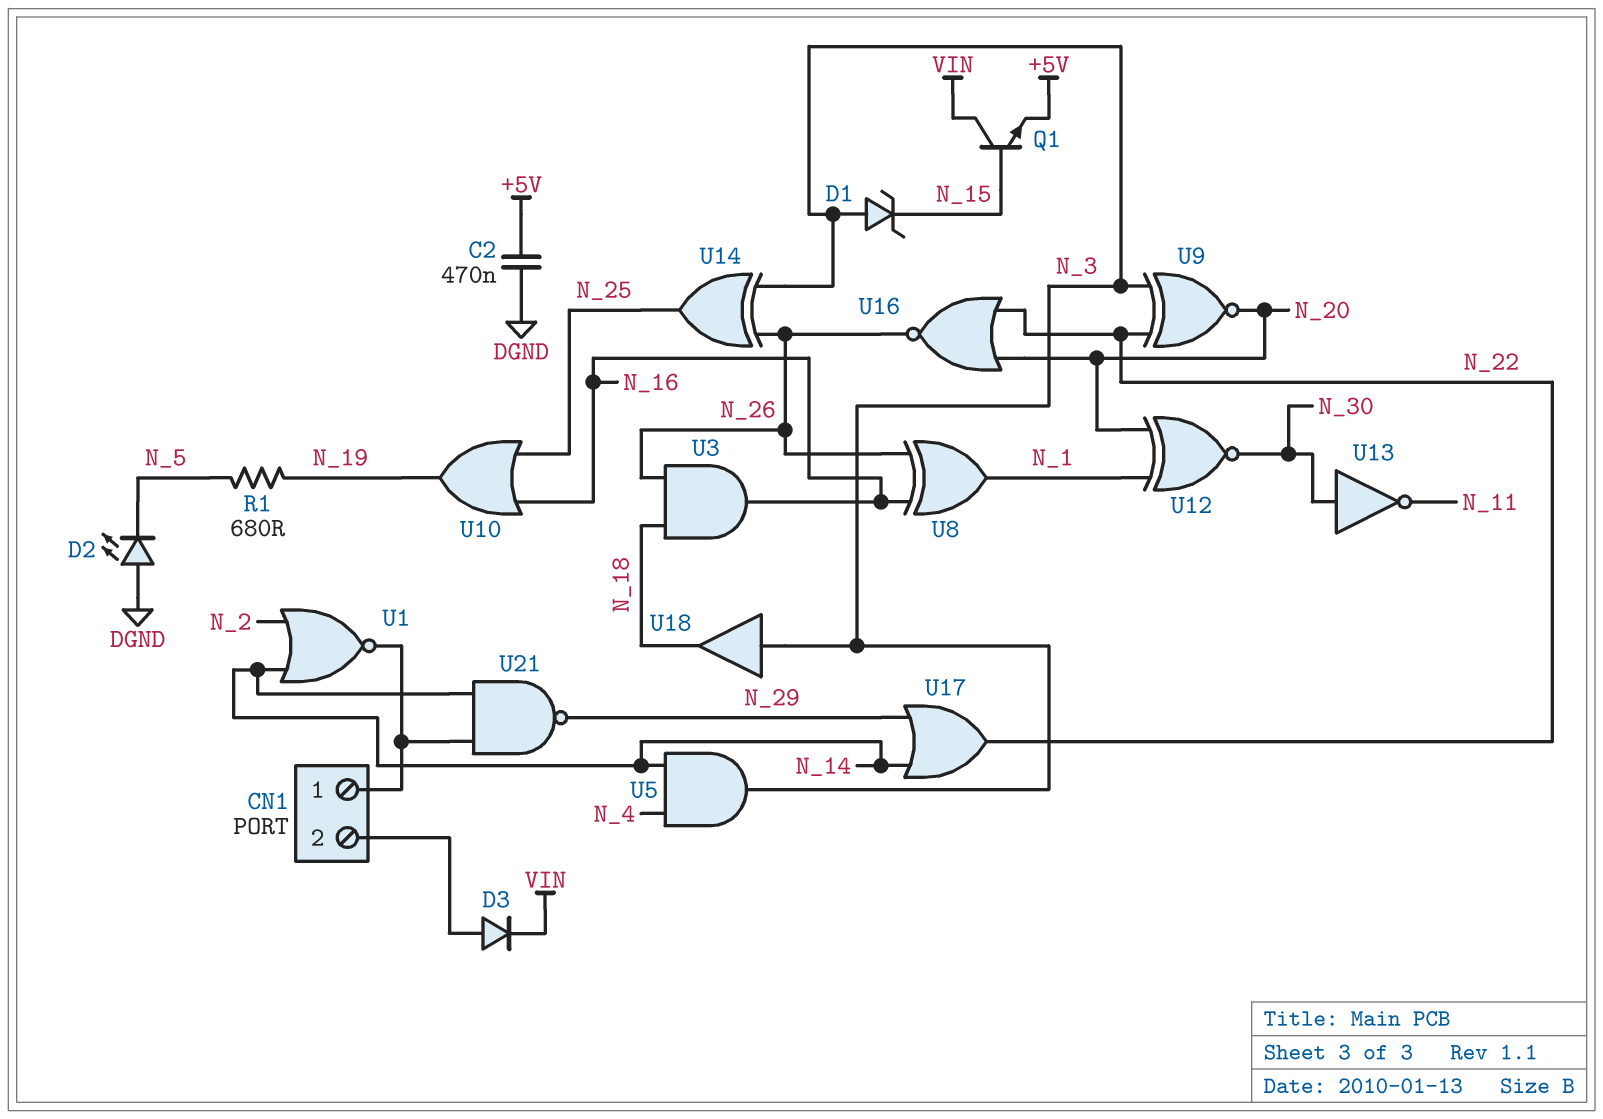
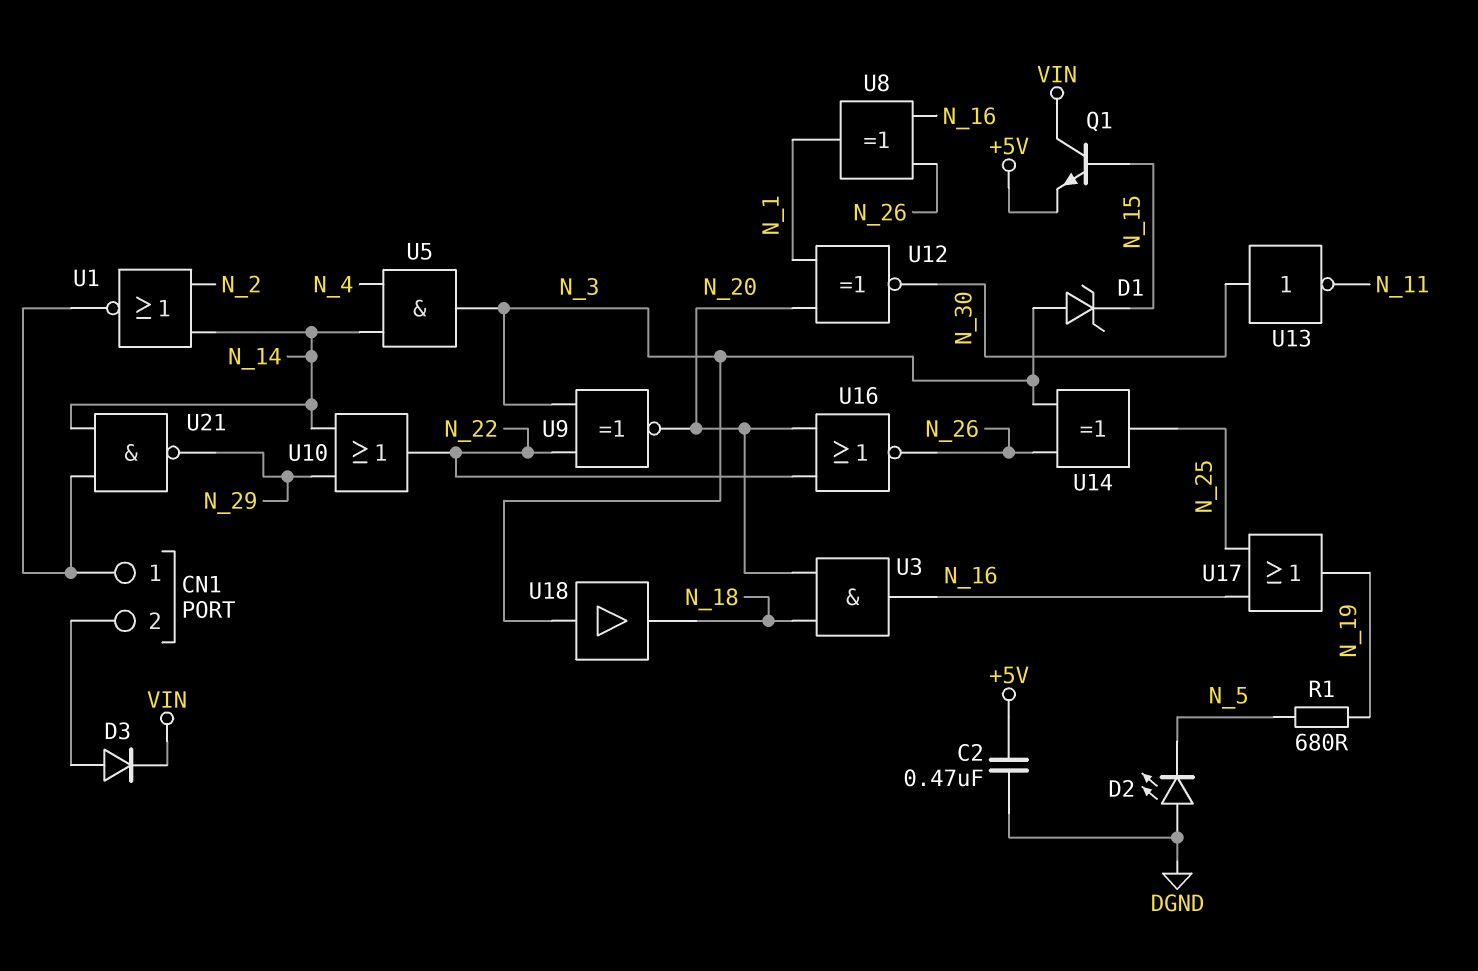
U3: AND (in N_18, in N_26, out N_16) -> AND (in N_18, in N_20, out N_16)
U10: OR (in N_16, in N_25, out N_19) -> OR (in N_14, in N_29, out N_22)
U17: OR (in N_14, in N_29, out N_22) -> OR (in N_16, in N_25, out N_19)

